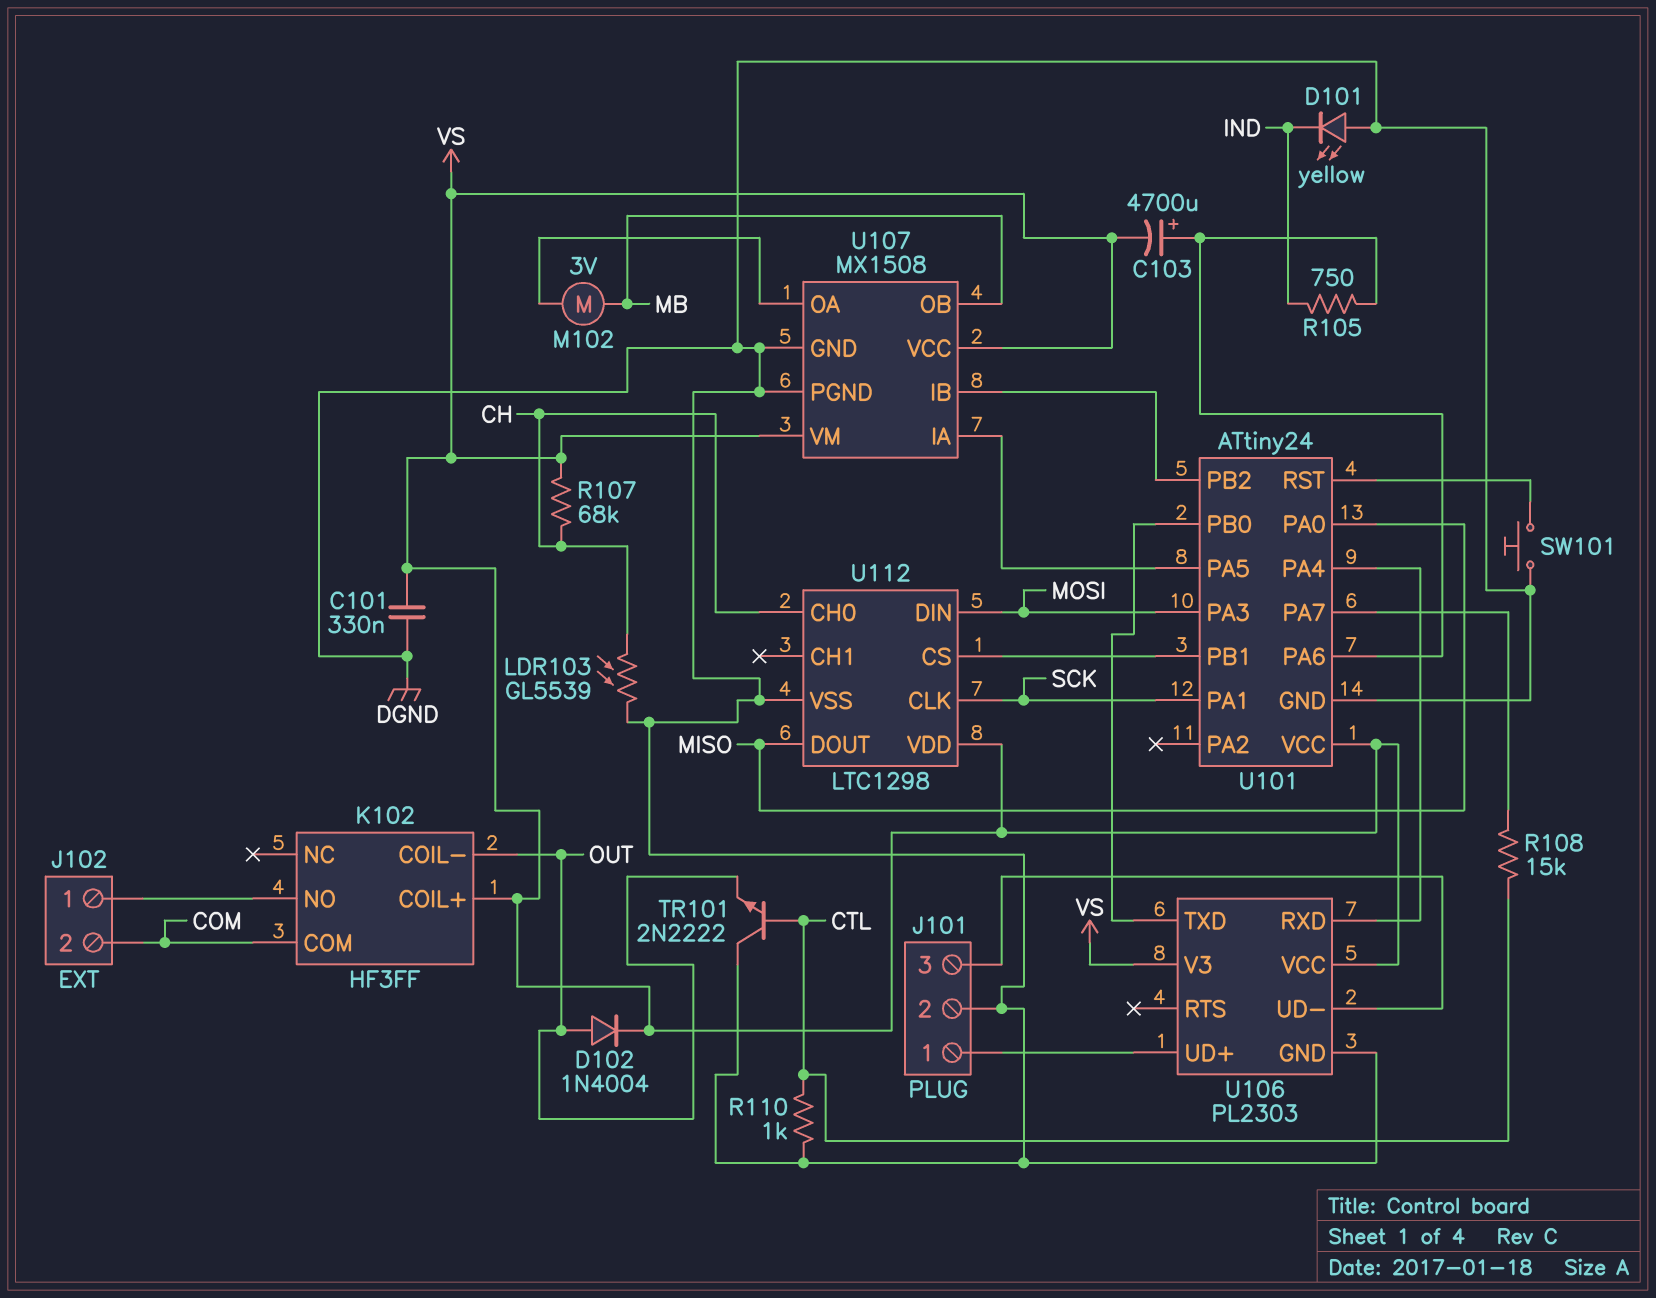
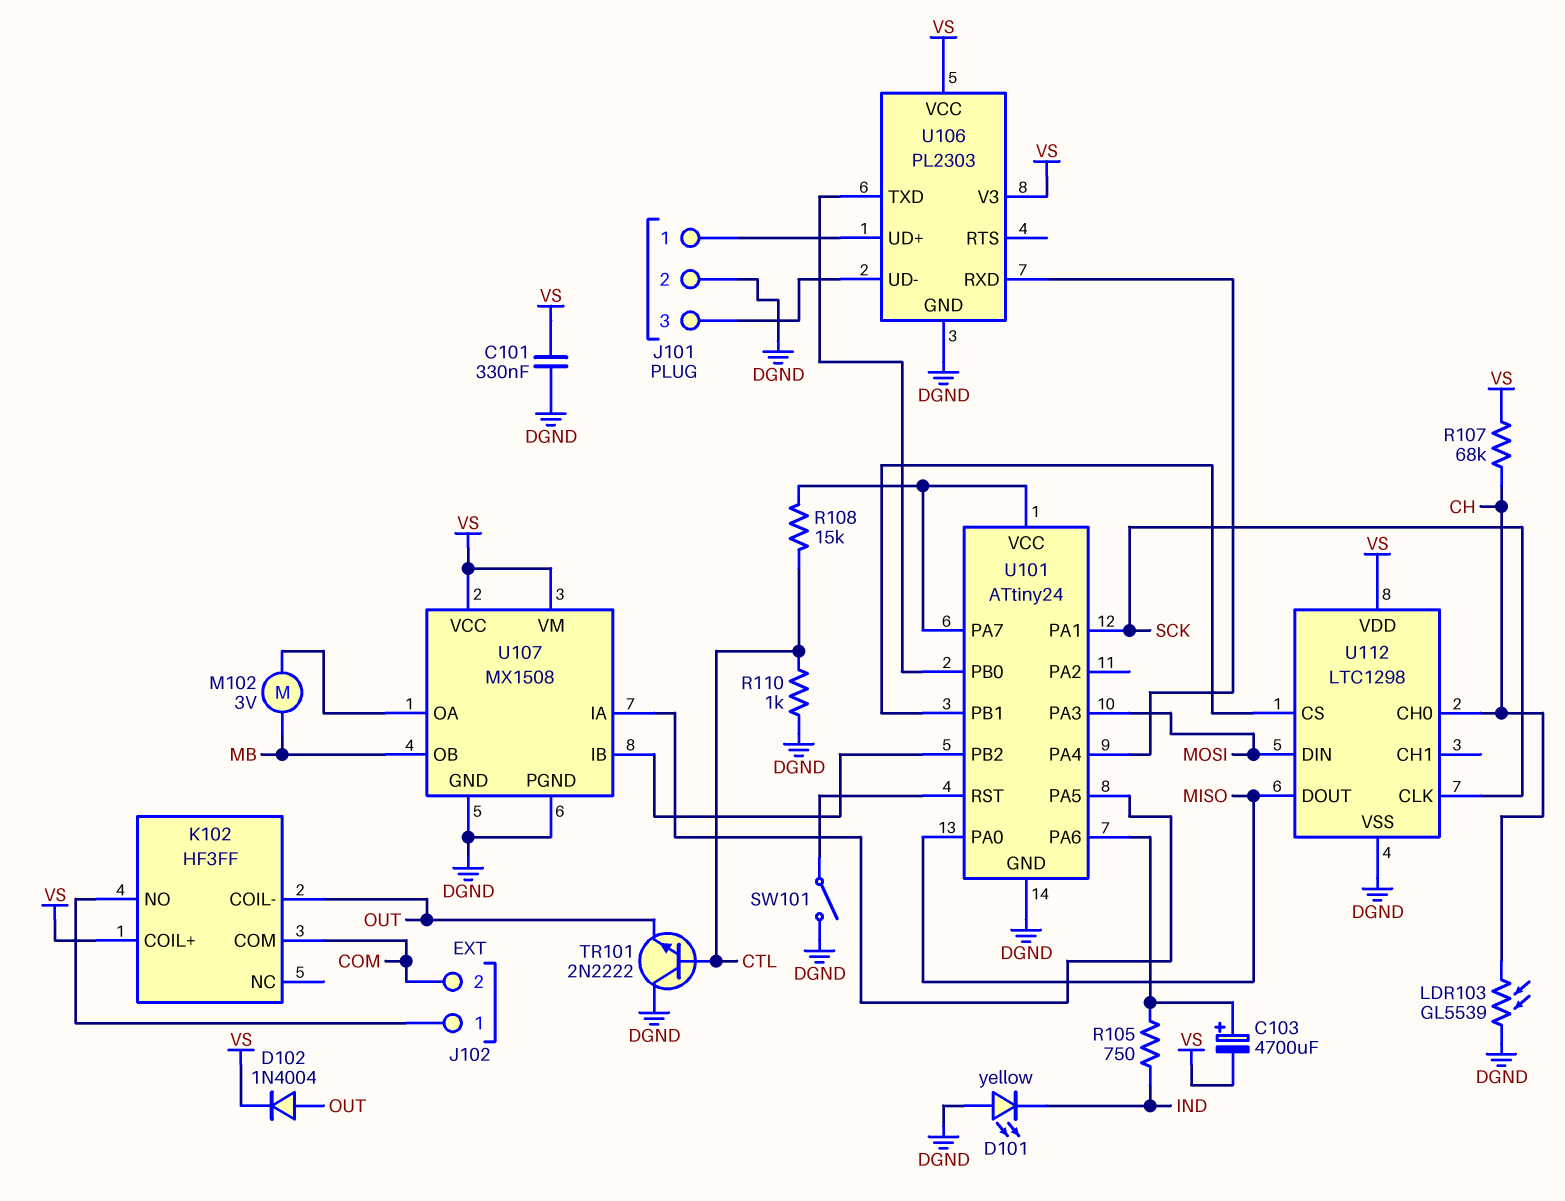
SW101: button (DGND, U101/RST) -> switch (DGND, U101/RST)
U101 pin VCC: VS -> U101/PA7

